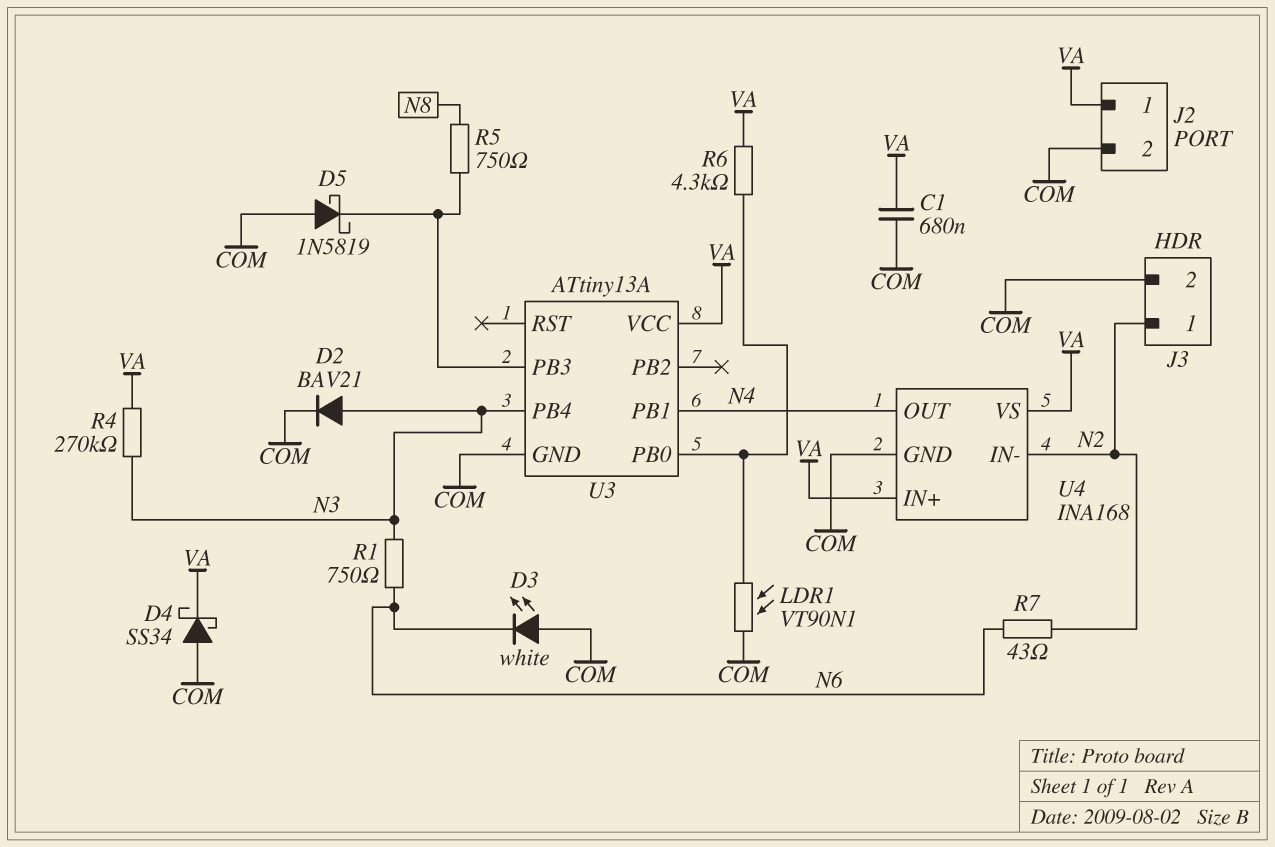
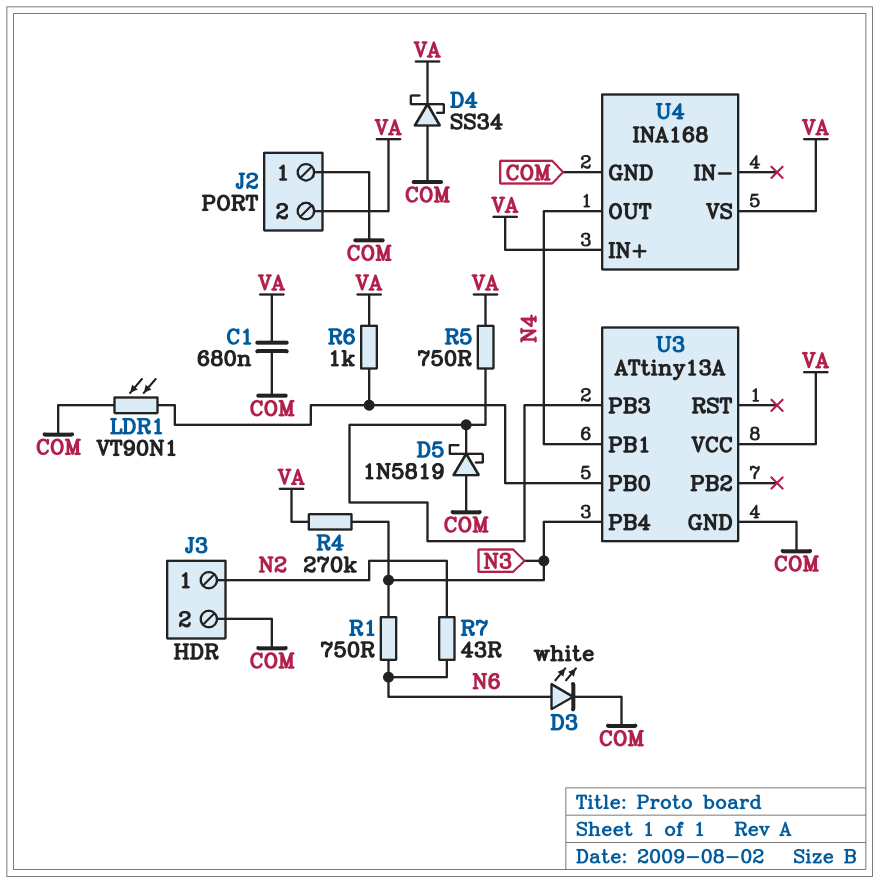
D2: diode BAV21 (A N3, K COM) -> none
D3: LED white (A COM, K N6) -> LED white (A N6, K COM)
J2 pin 1: VA -> COM
J2 pin 2: COM -> VA
R5: 750 (N8, U3/PB3) -> 750 (U3/PB3, VA)
R6: 4.3k (U3/PB0, VA) -> 1k (U3/PB0, VA)
U4 pin IN-: N2 -> none

